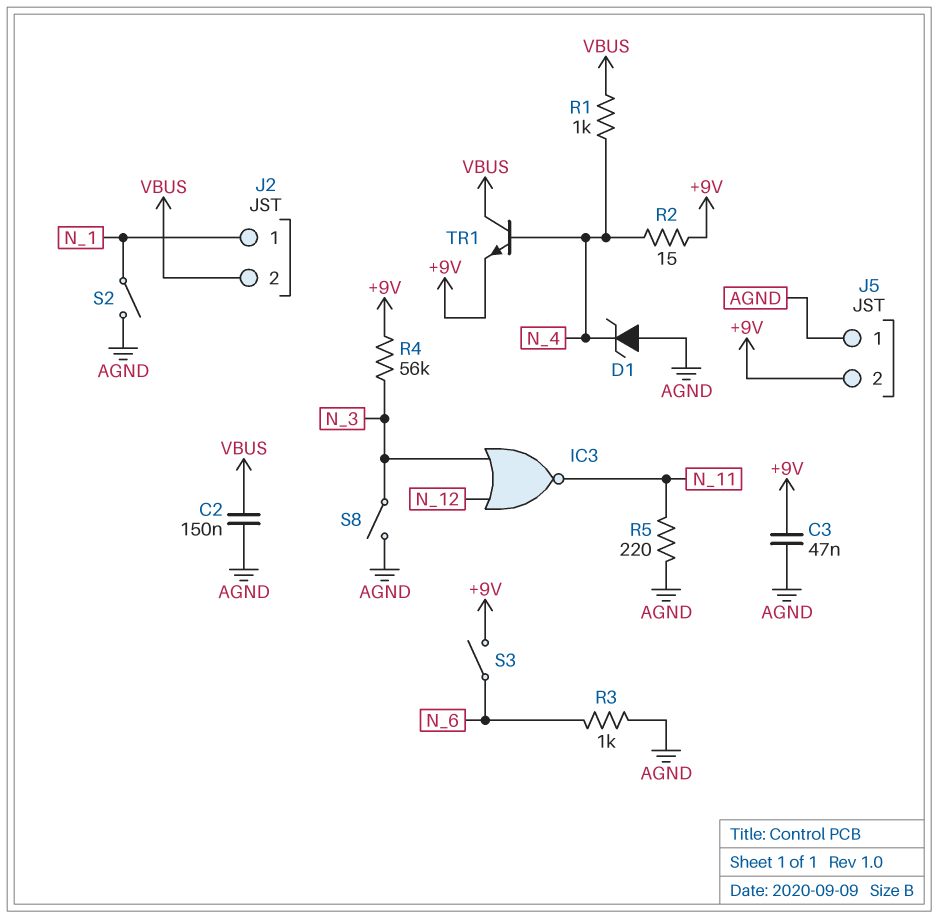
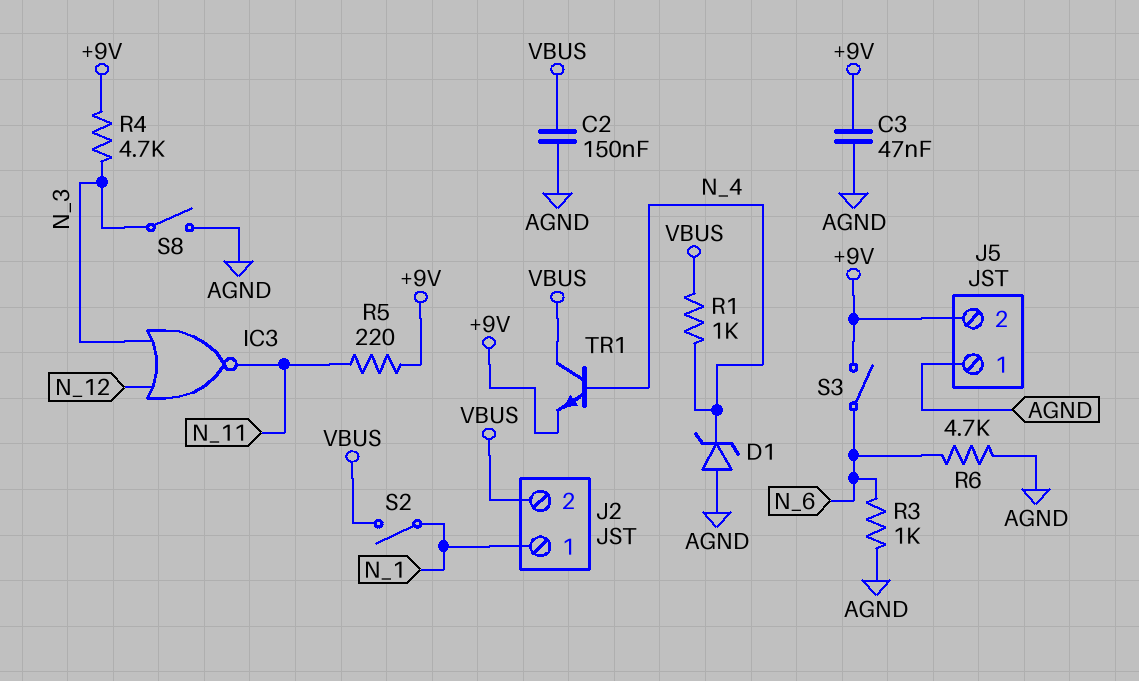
R2: 15 (+9V, N_4) -> none
R4: 56k (+9V, N_3) -> 4.7k (+9V, N_3)
R5: 220 (AGND, N_11) -> 220 (+9V, N_11)
R6: none -> 4.7k (AGND, N_6)
S2: switch (AGND, N_1) -> switch (N_1, VBUS)

